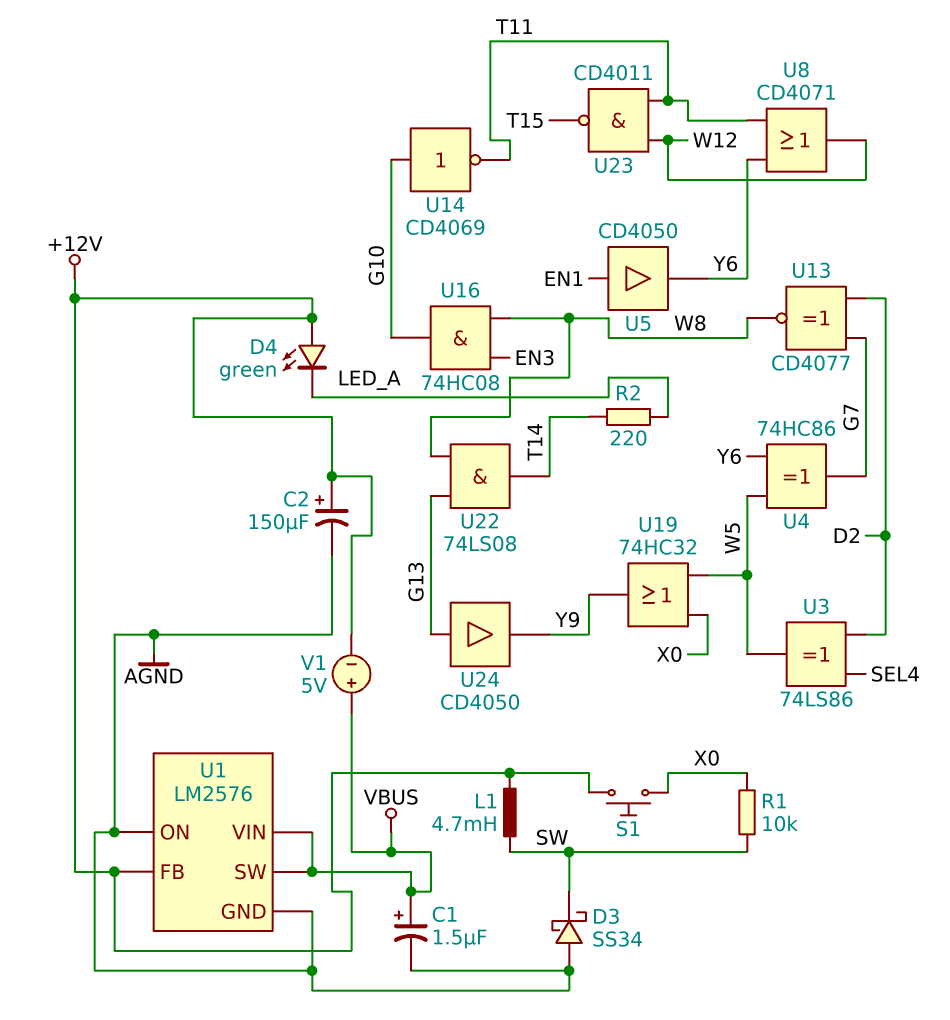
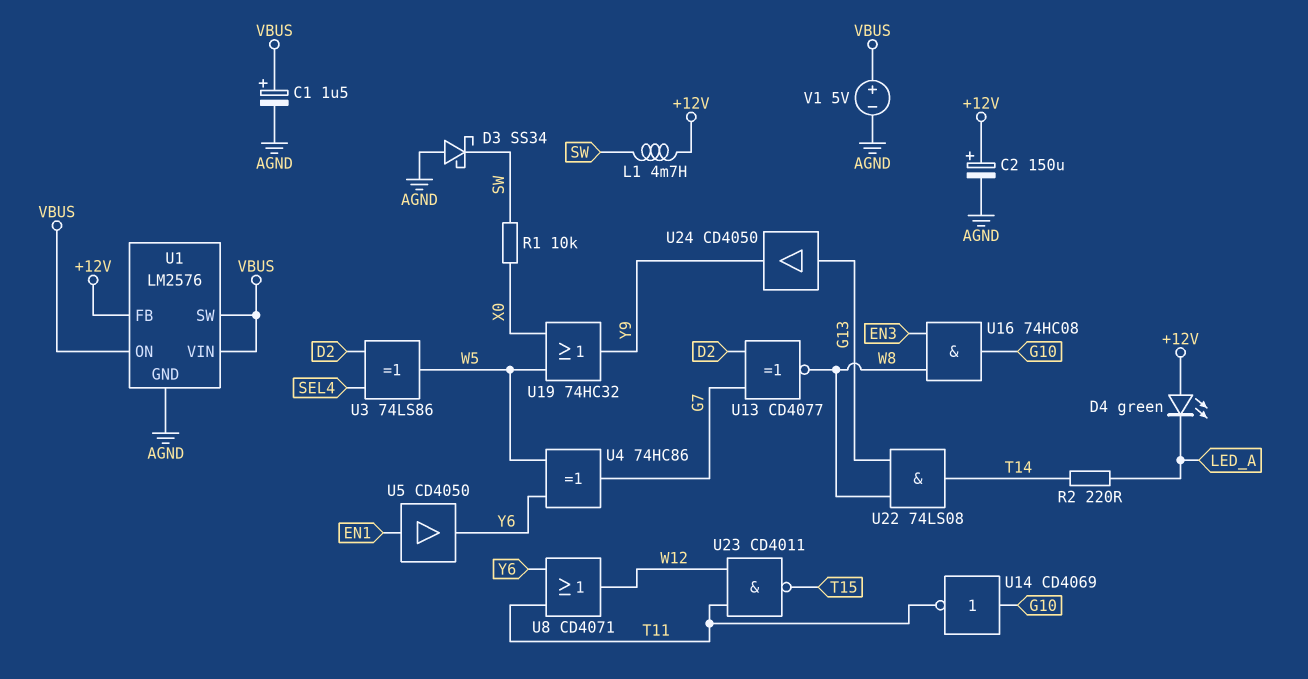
S1: button (+12V, X0) -> none
U1 pin ON: AGND -> VBUS
V1: 5V (plus VBUS, minus +12V) -> 5V (plus VBUS, minus AGND)

